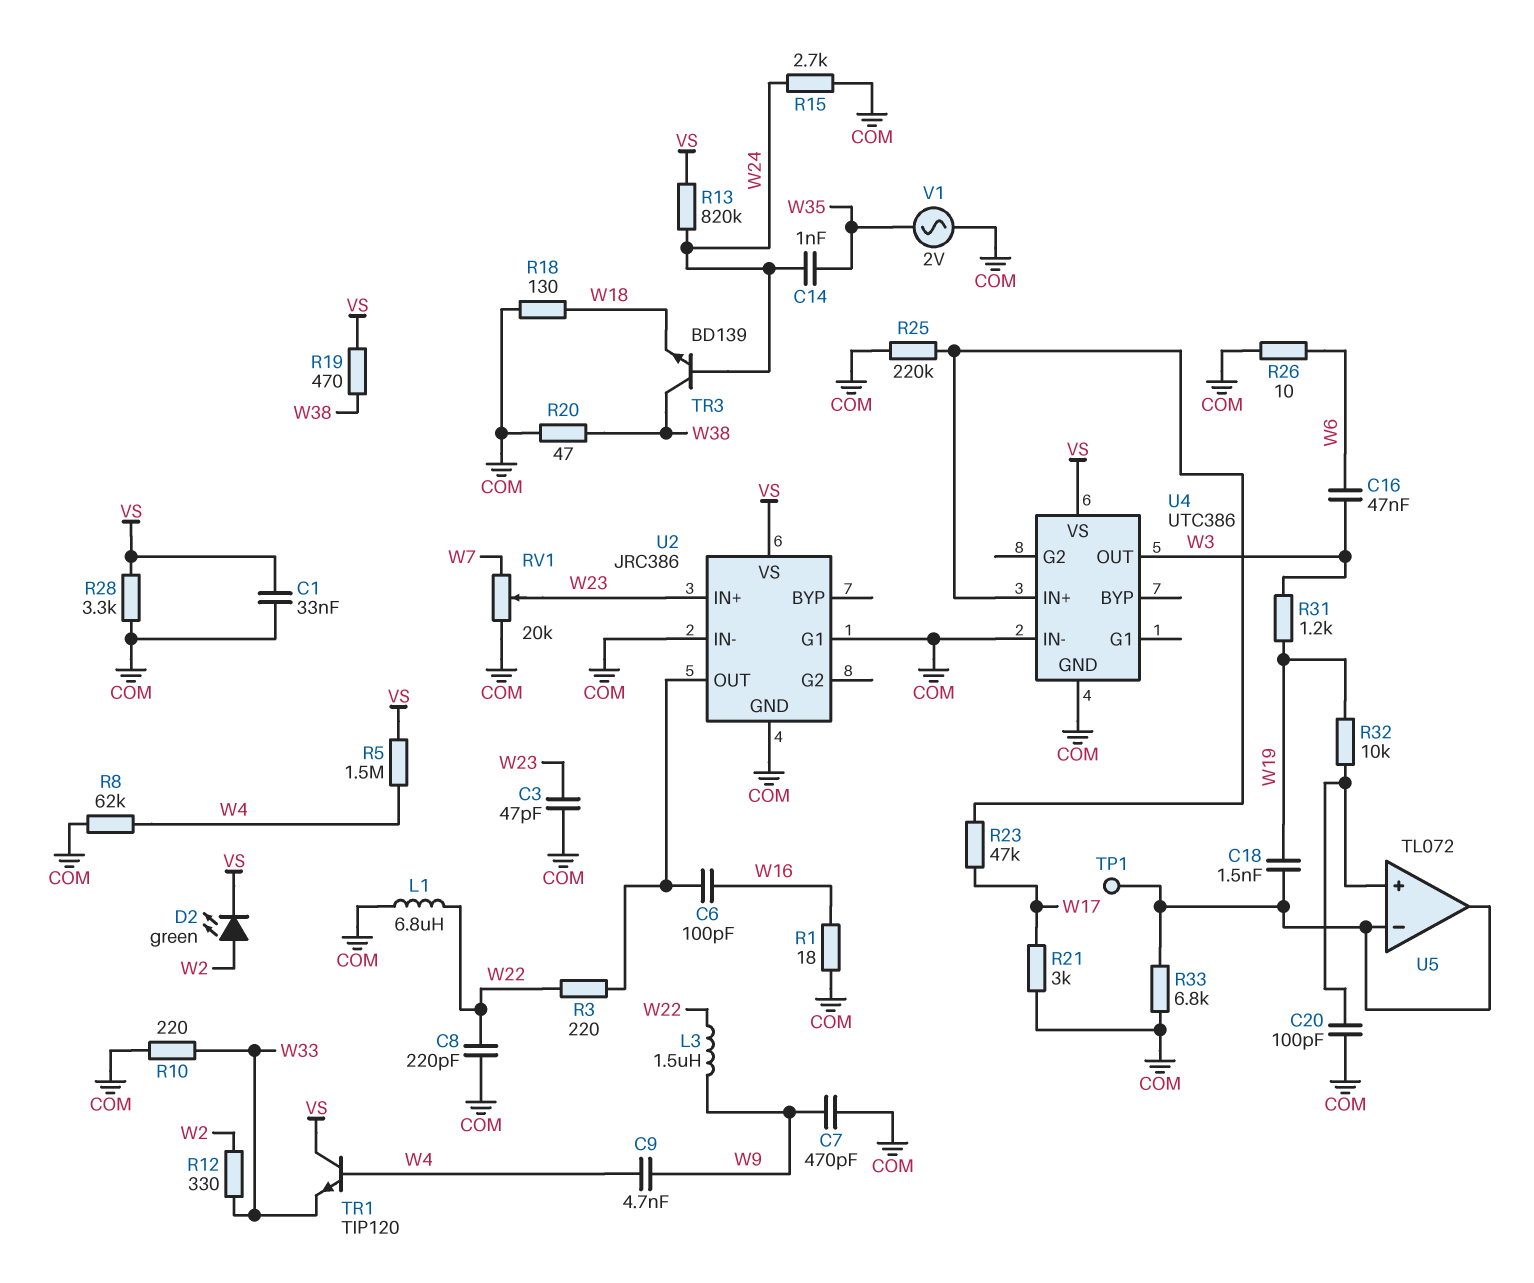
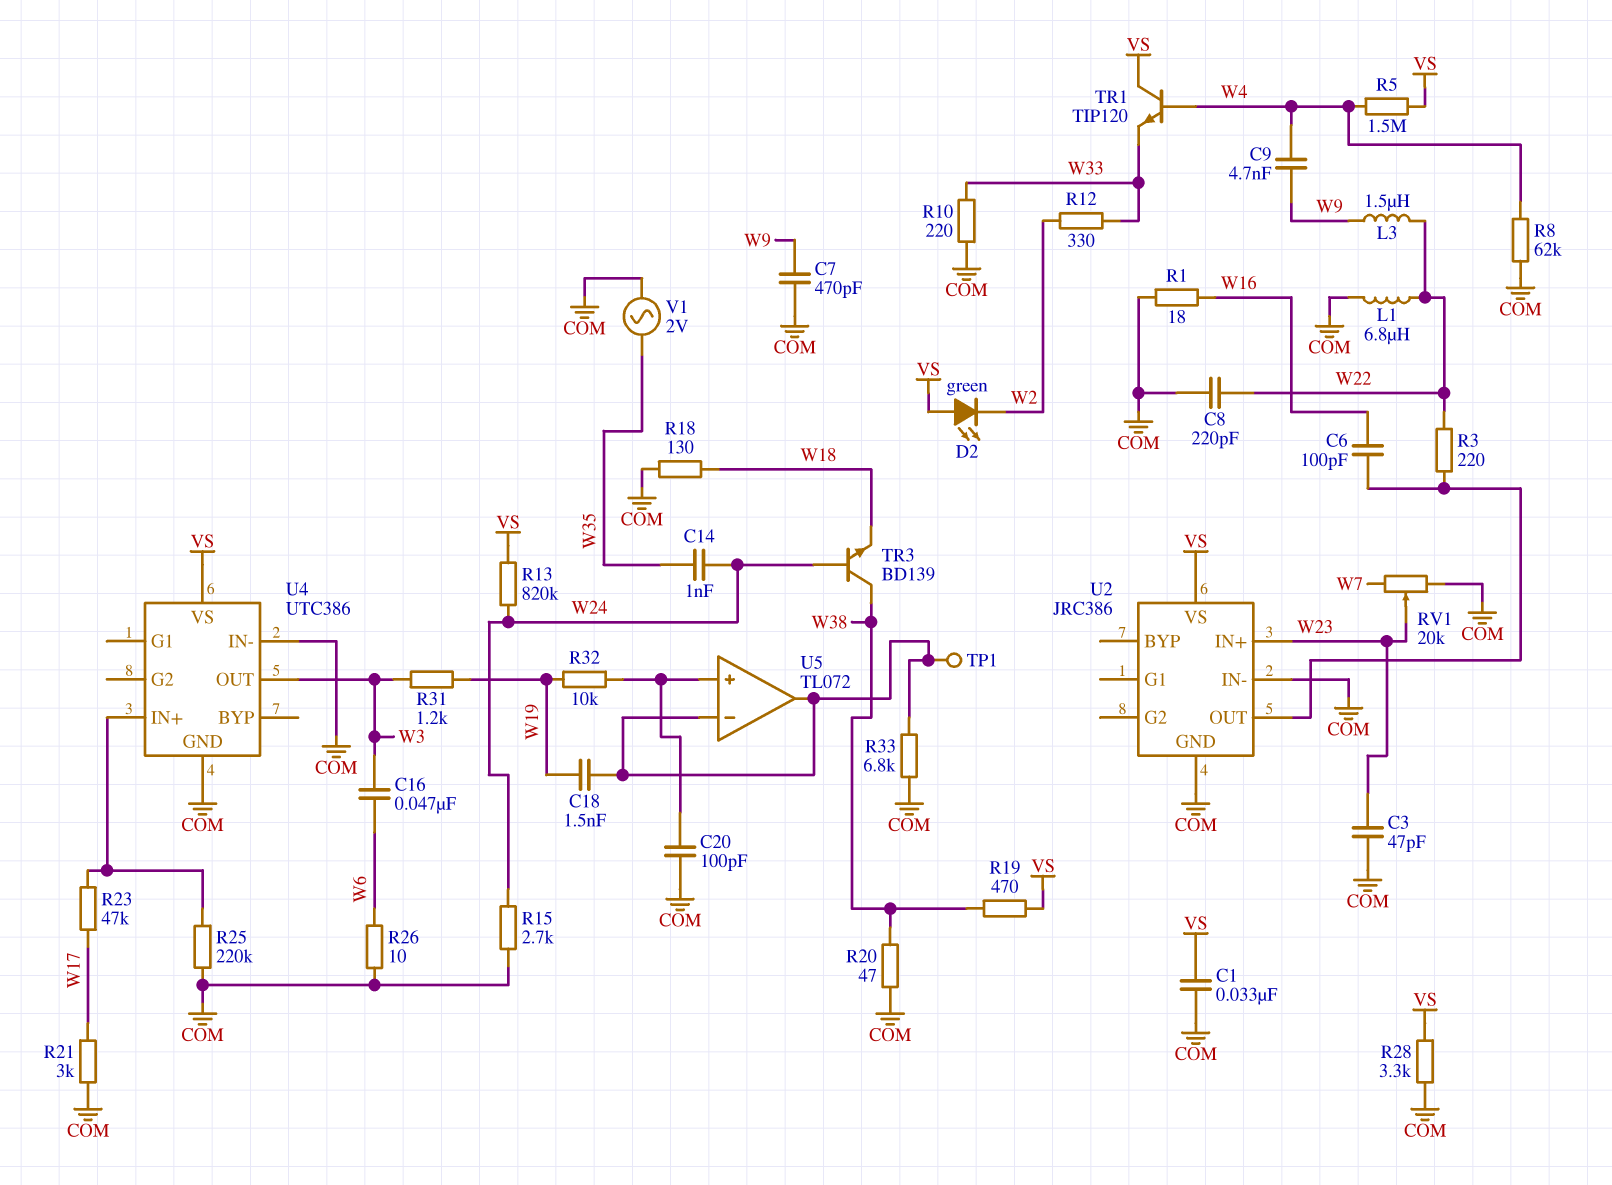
D2: LED green (A W2, K VS) -> LED green (A VS, K W2)
U2 pin G1: COM -> none

